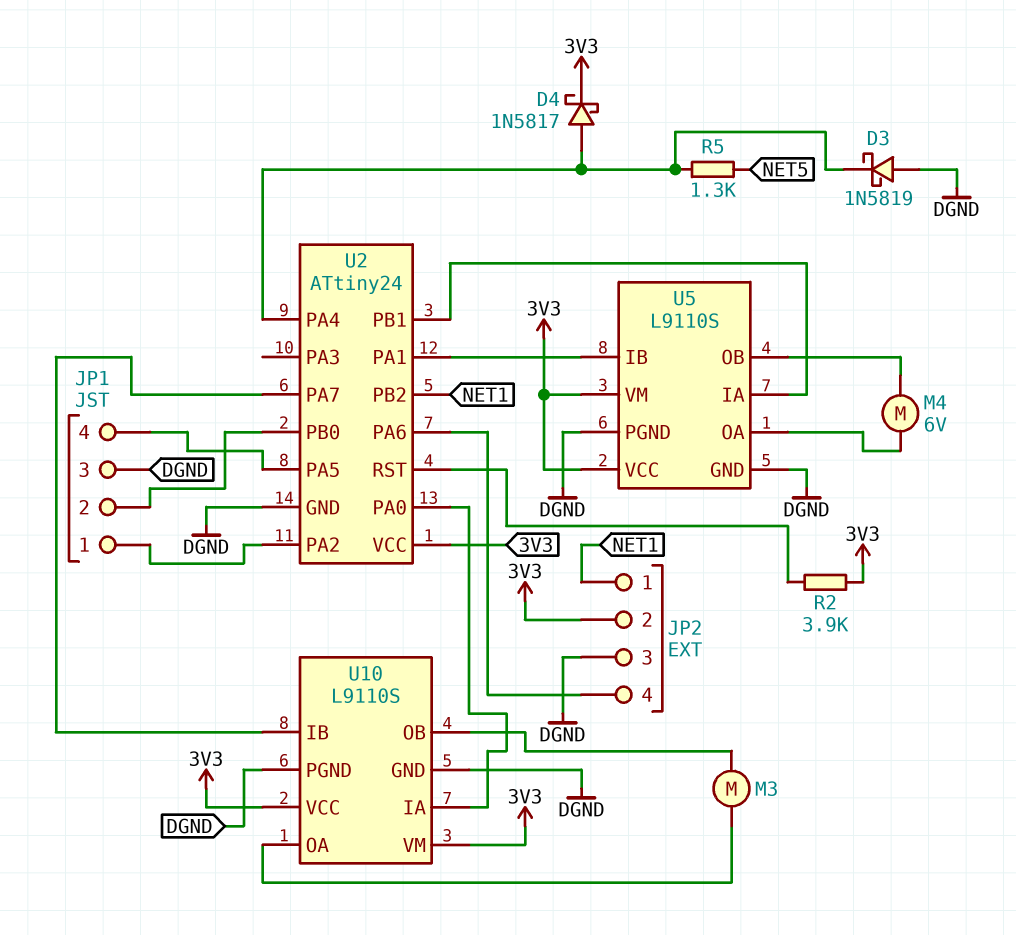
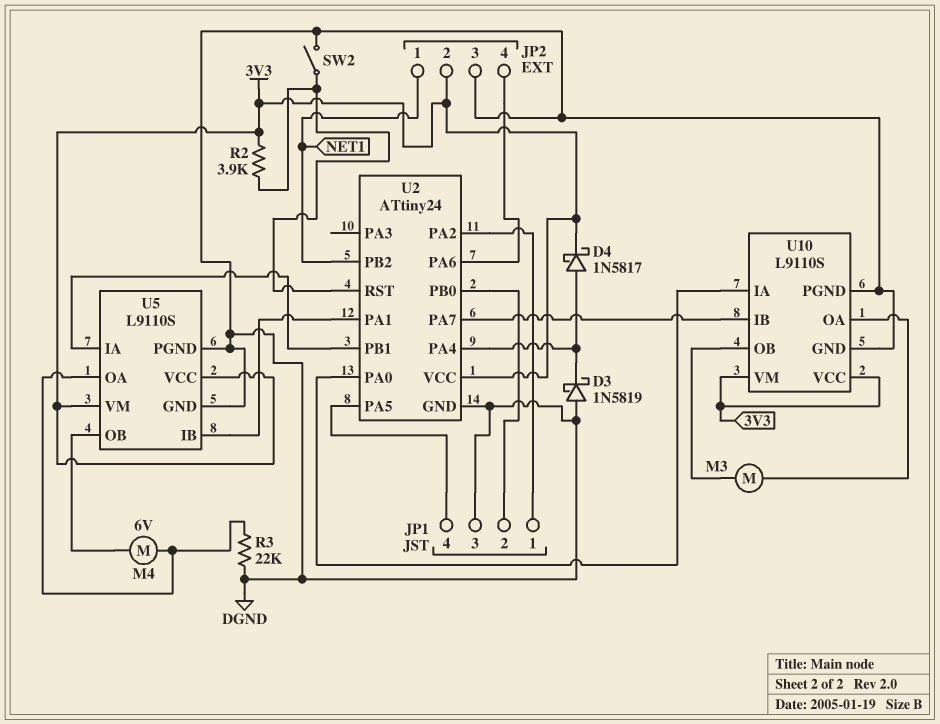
R3: none -> 22k (DGND, U5/OA)
R5: 1.3k (NET5, U2/PA4) -> none
SW2: none -> switch (DGND, U2/RST)

